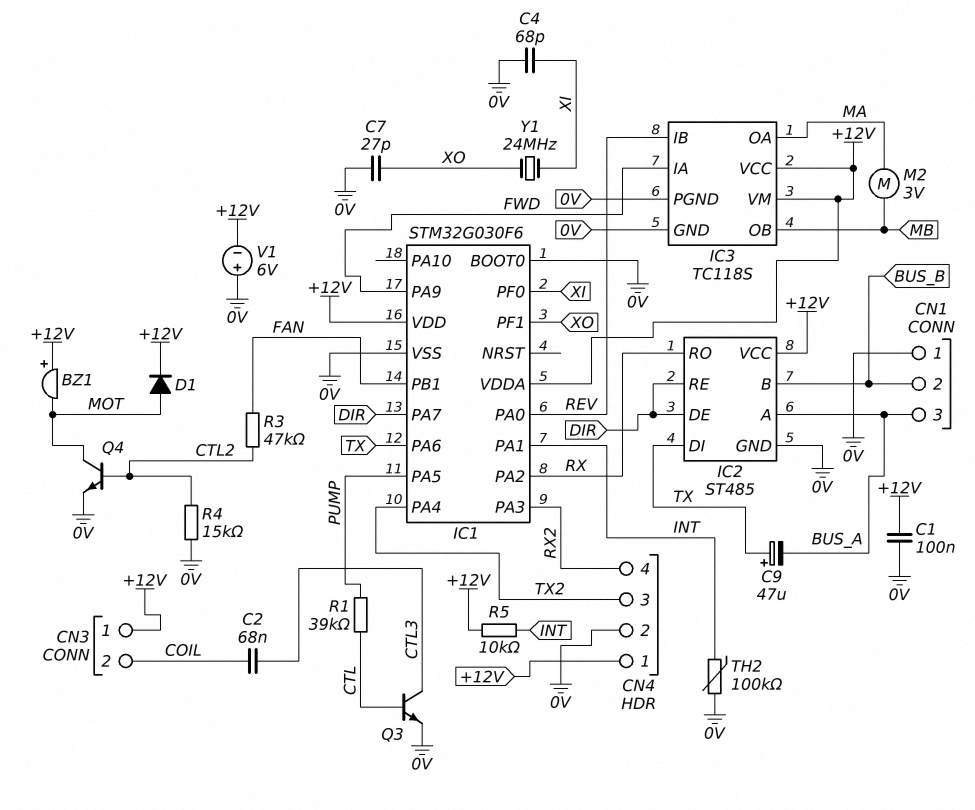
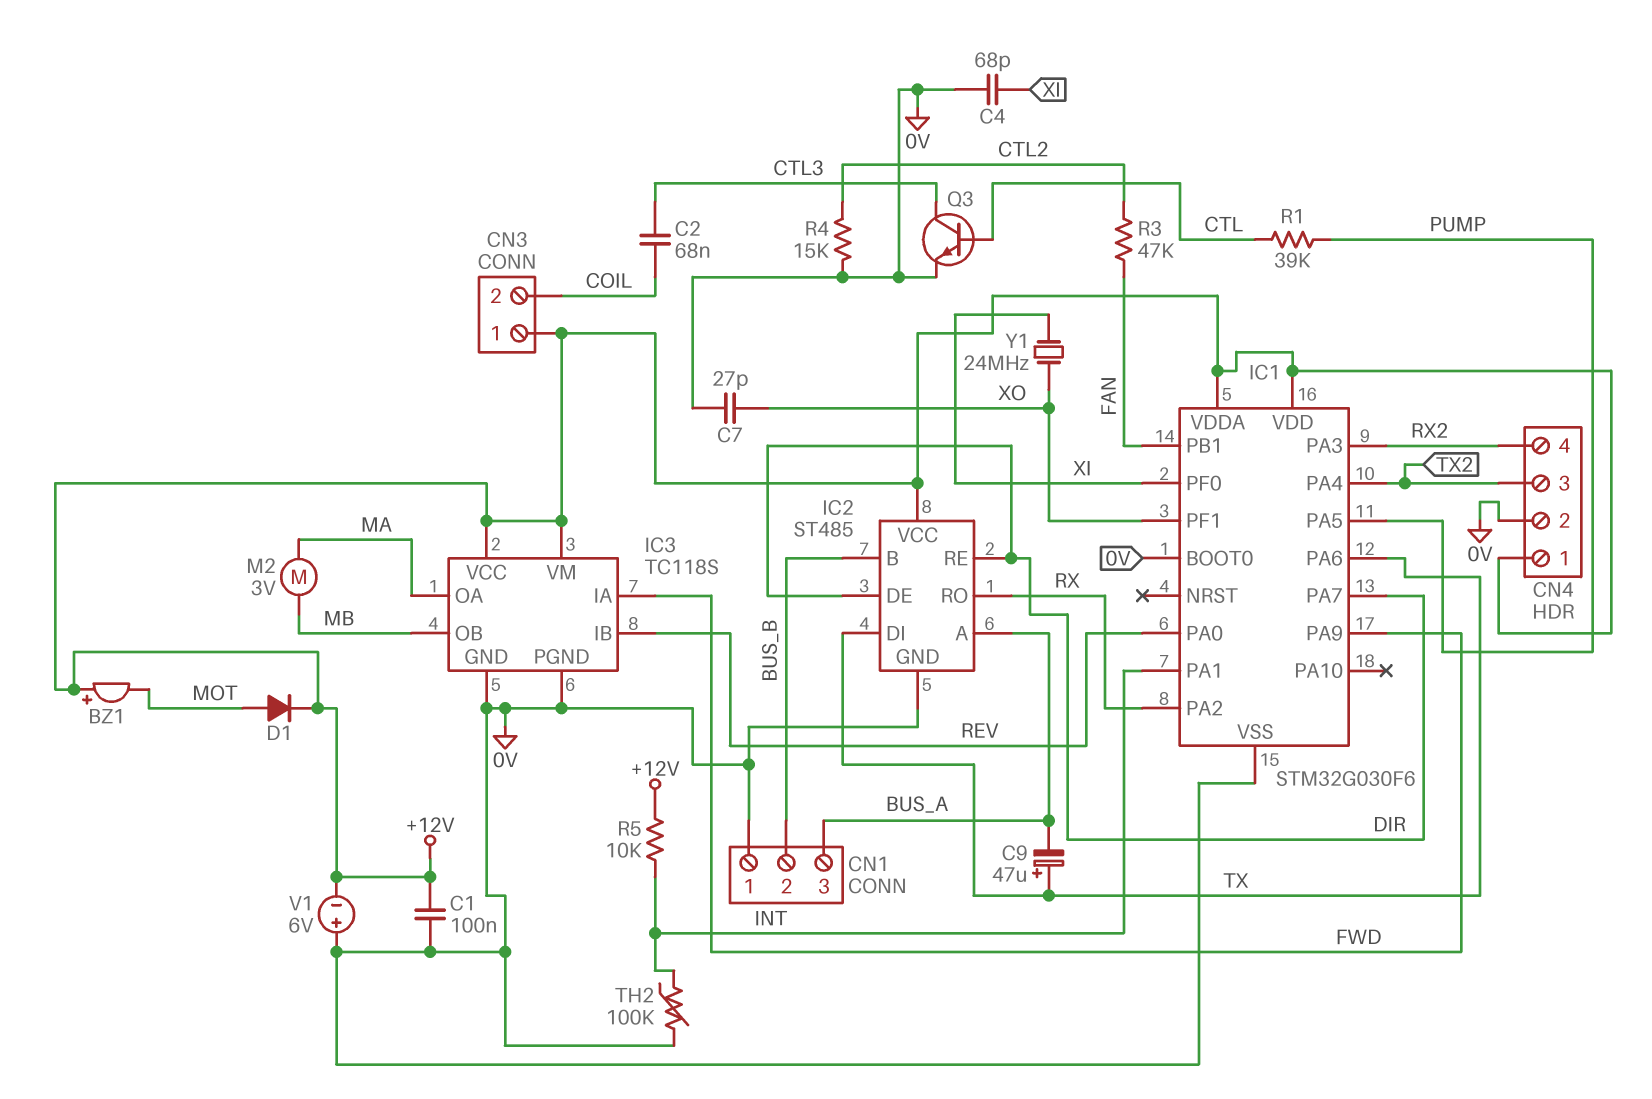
Q4: NPN (B CTL2, C MOT, E 0V) -> none

